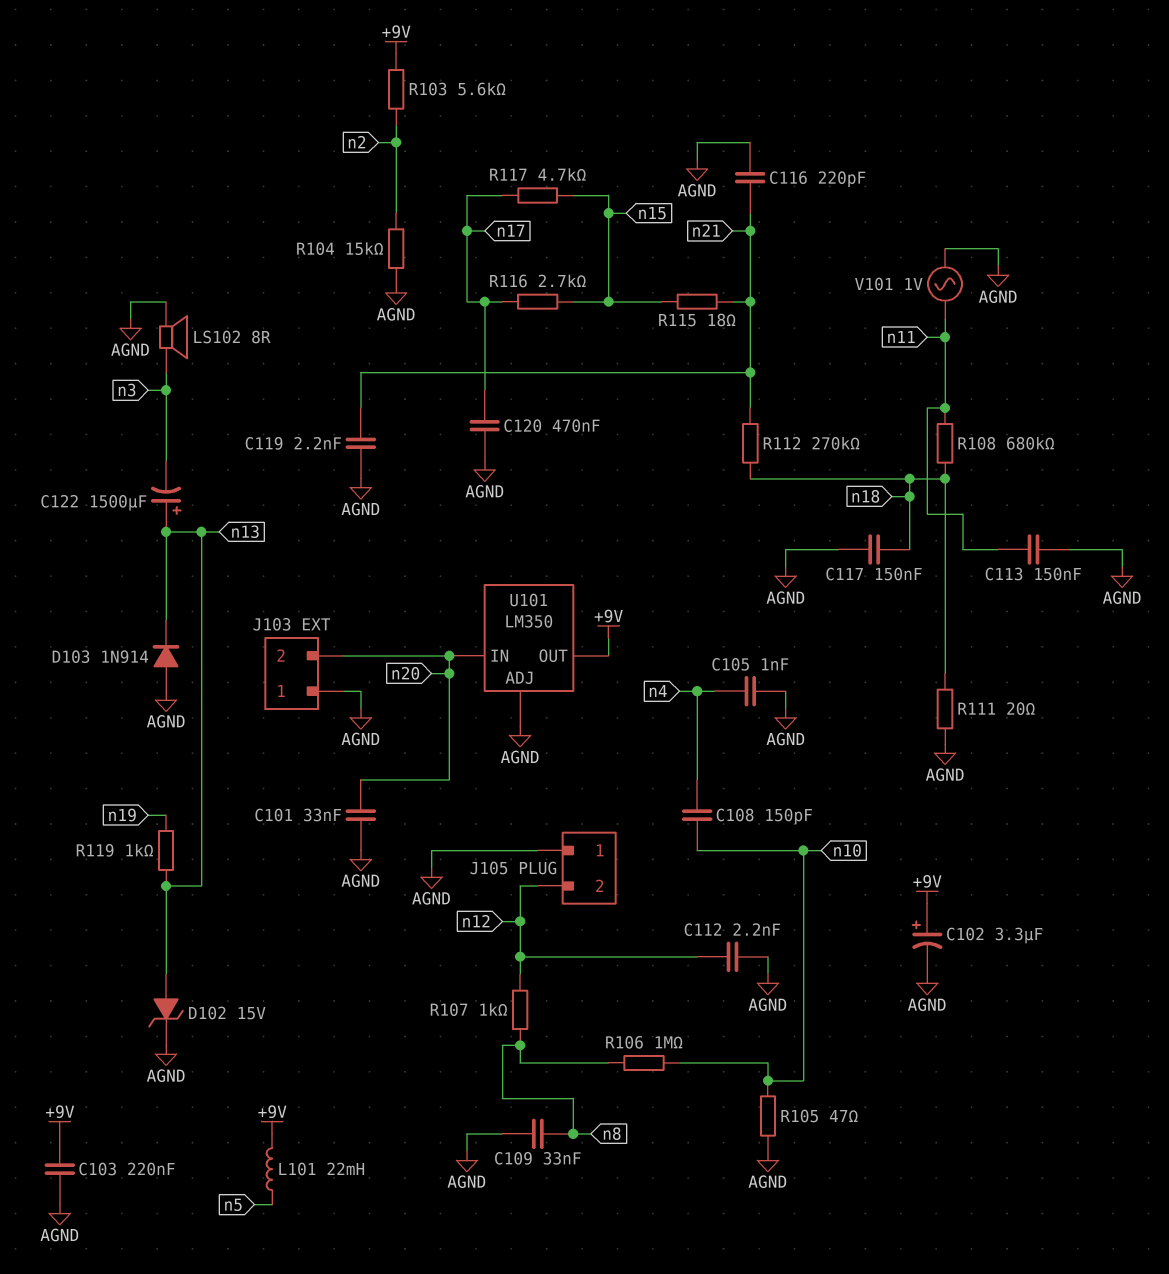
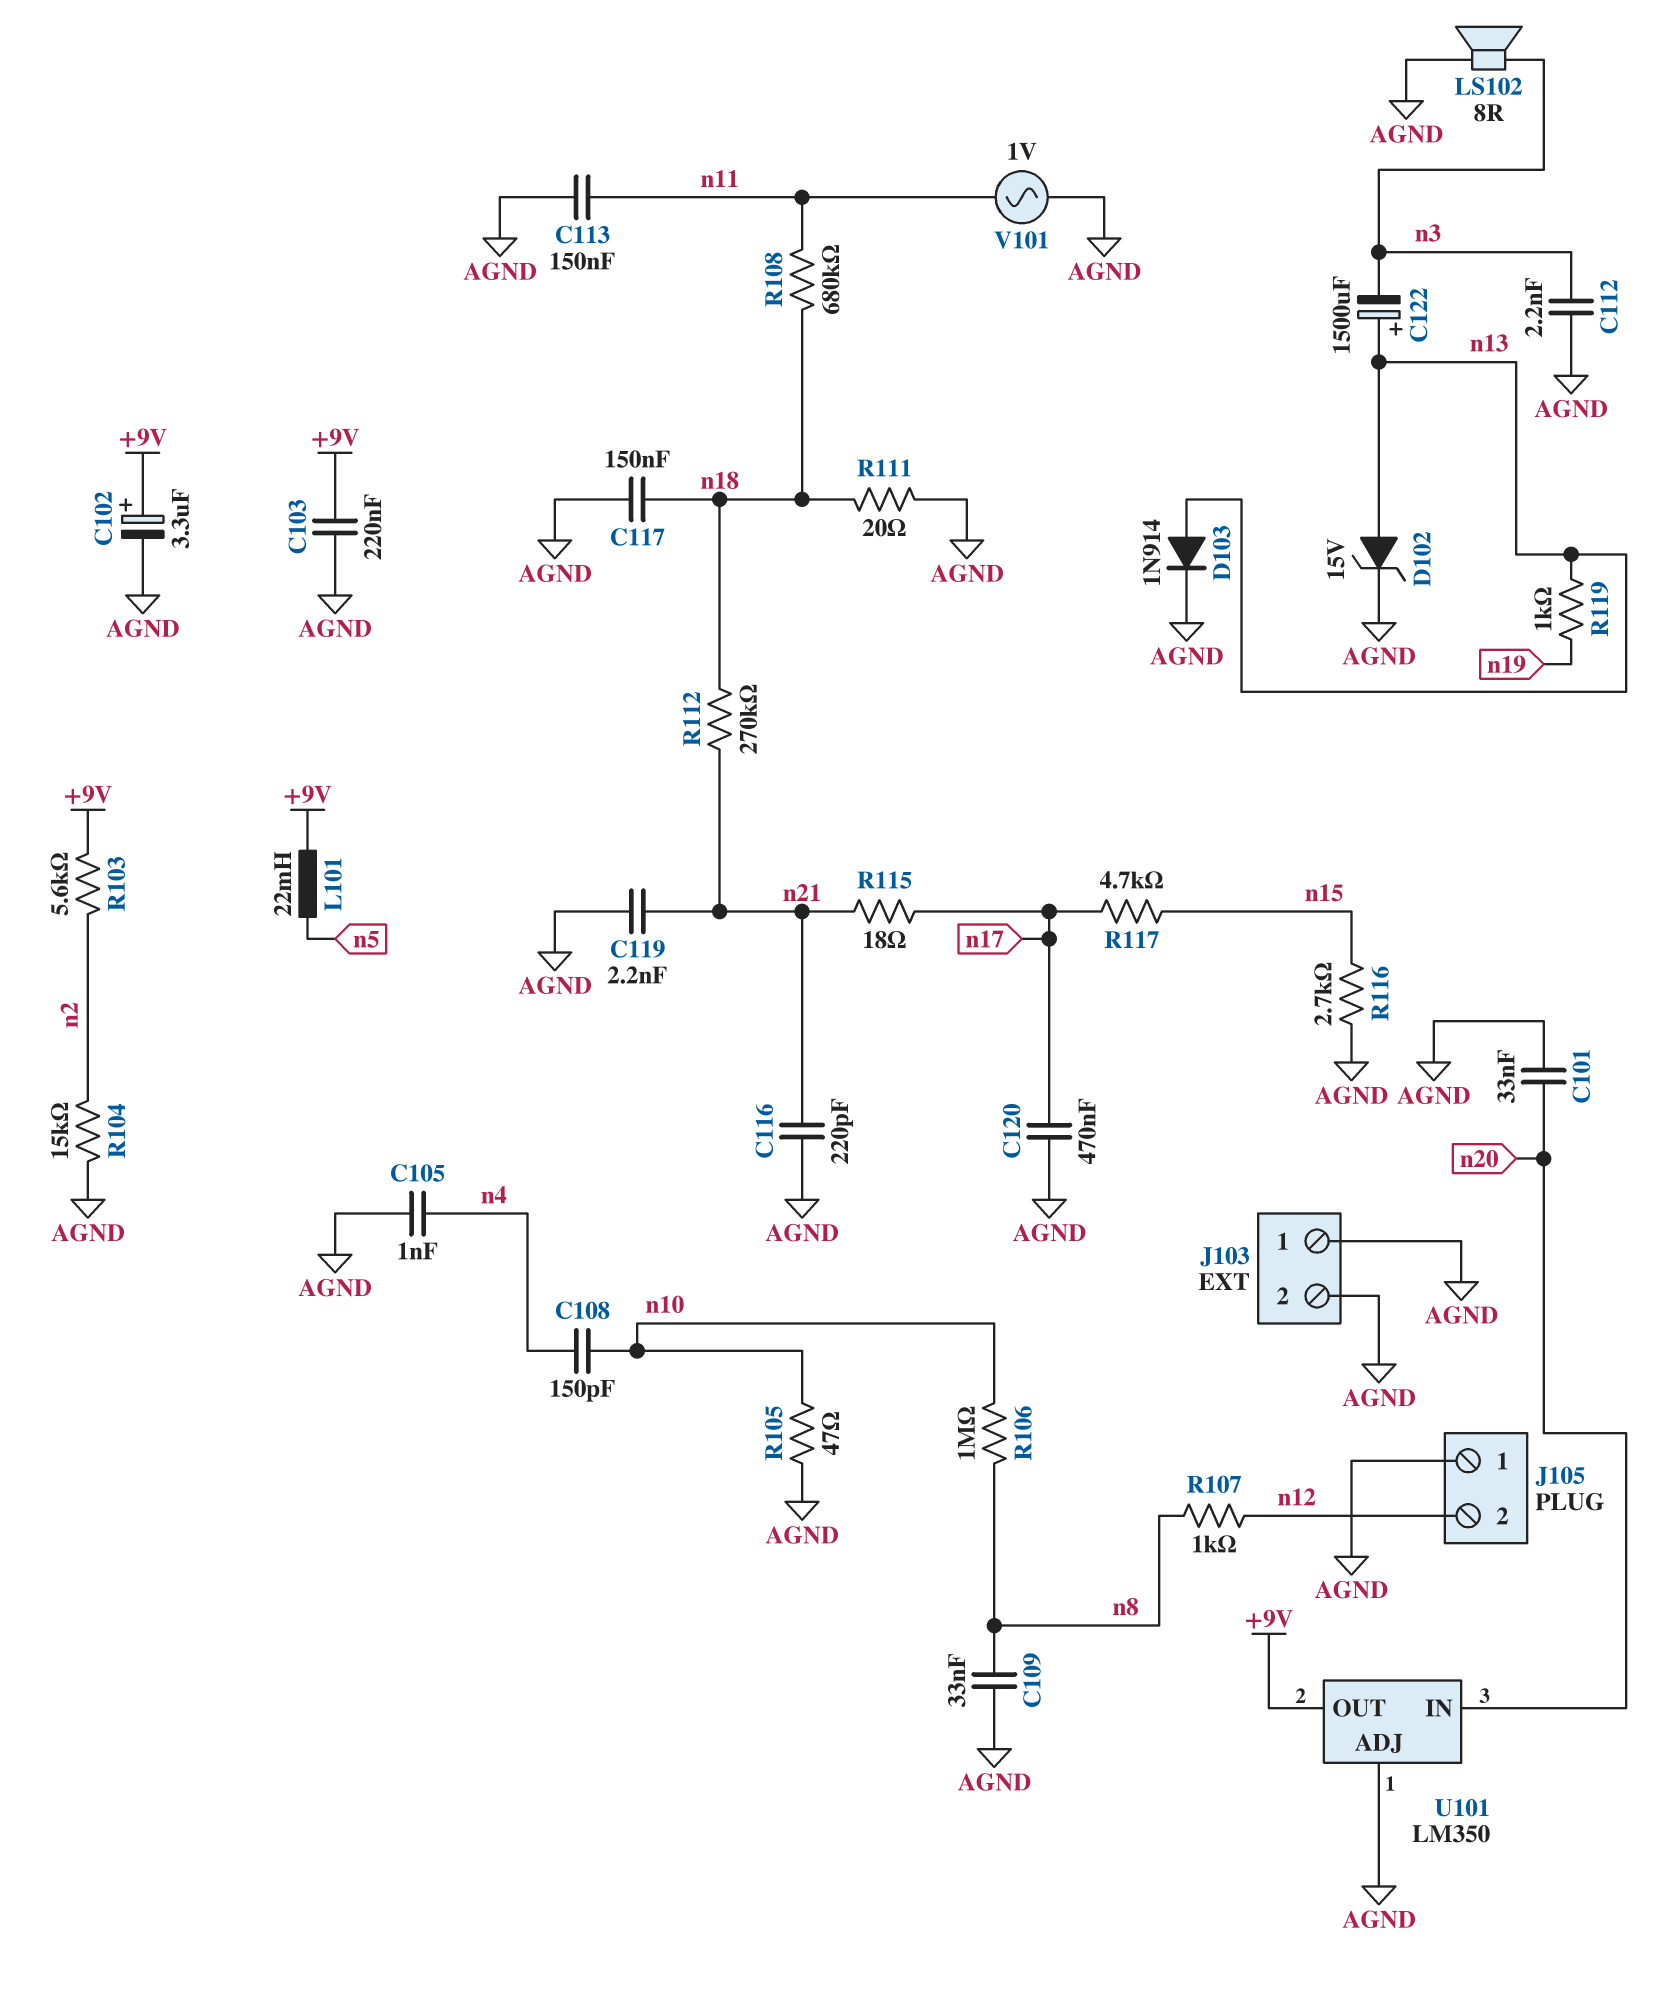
C112: 2.2nF (AGND, n12) -> 2.2nF (AGND, n3)
D103: diode 1N914 (A AGND, K n13) -> diode 1N914 (A n13, K AGND)
J103 pin 2: n20 -> AGND
R115: 18 (n15, n21) -> 18 (n17, n21)
R116: 2.7k (n15, n17) -> 2.7k (AGND, n15)

